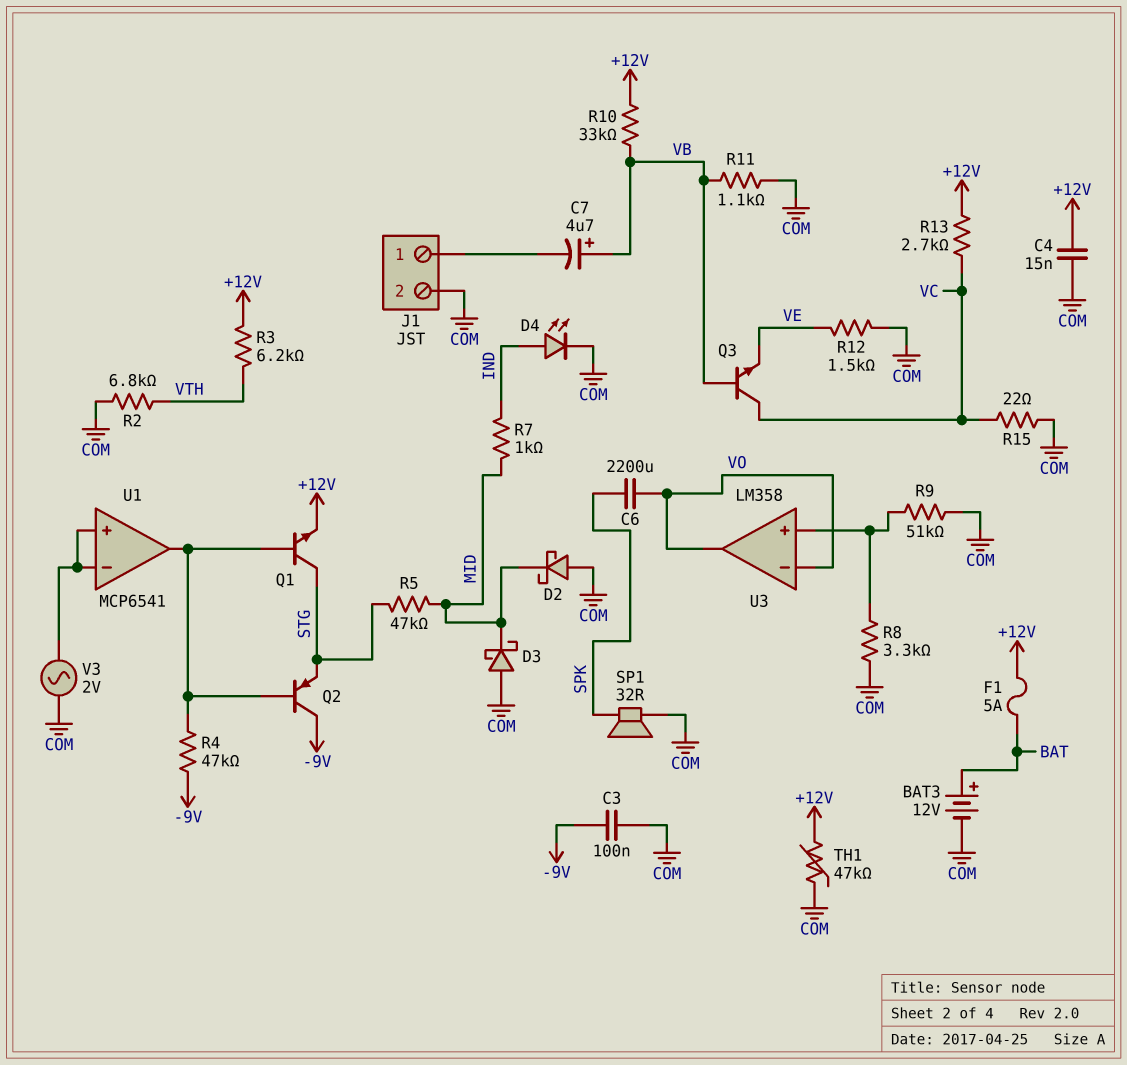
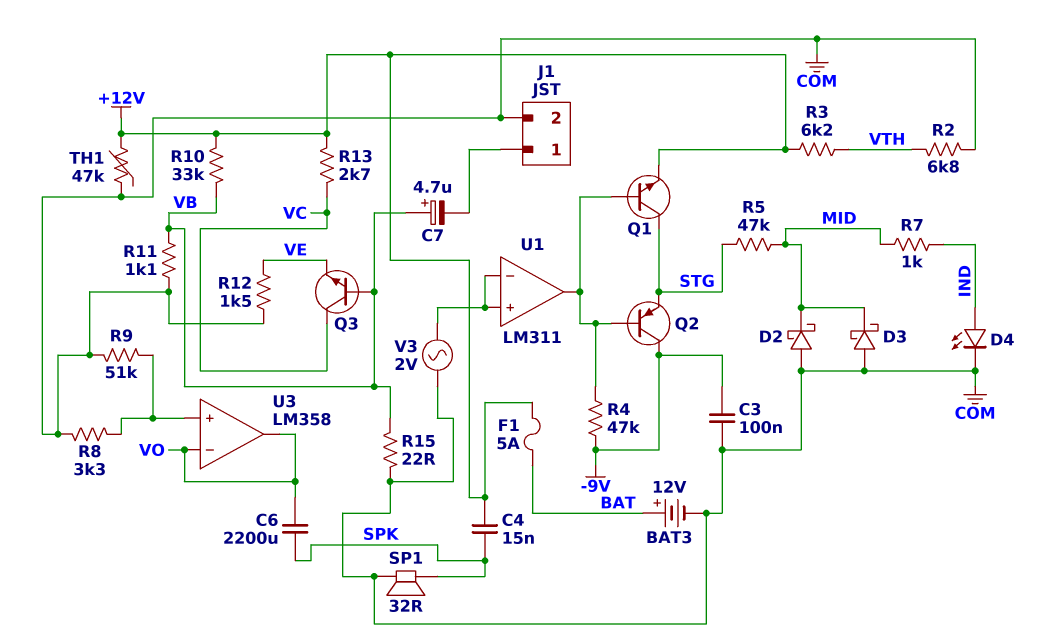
C4: 15nF (+12V, COM) -> 15nF (+12V, SPK)
R15: 22 (COM, VC) -> 22 (COM, VB)
U1: MCP6541 -> LM311

